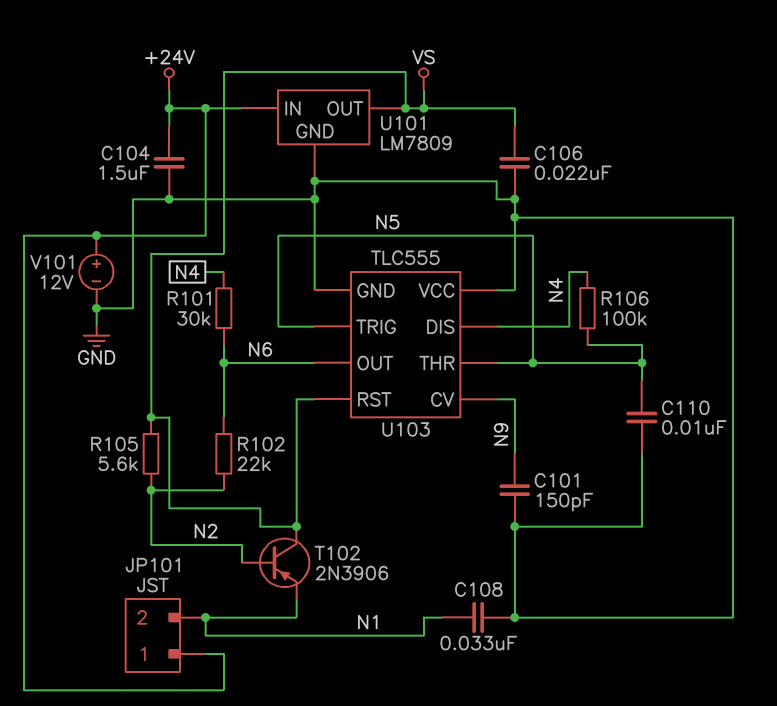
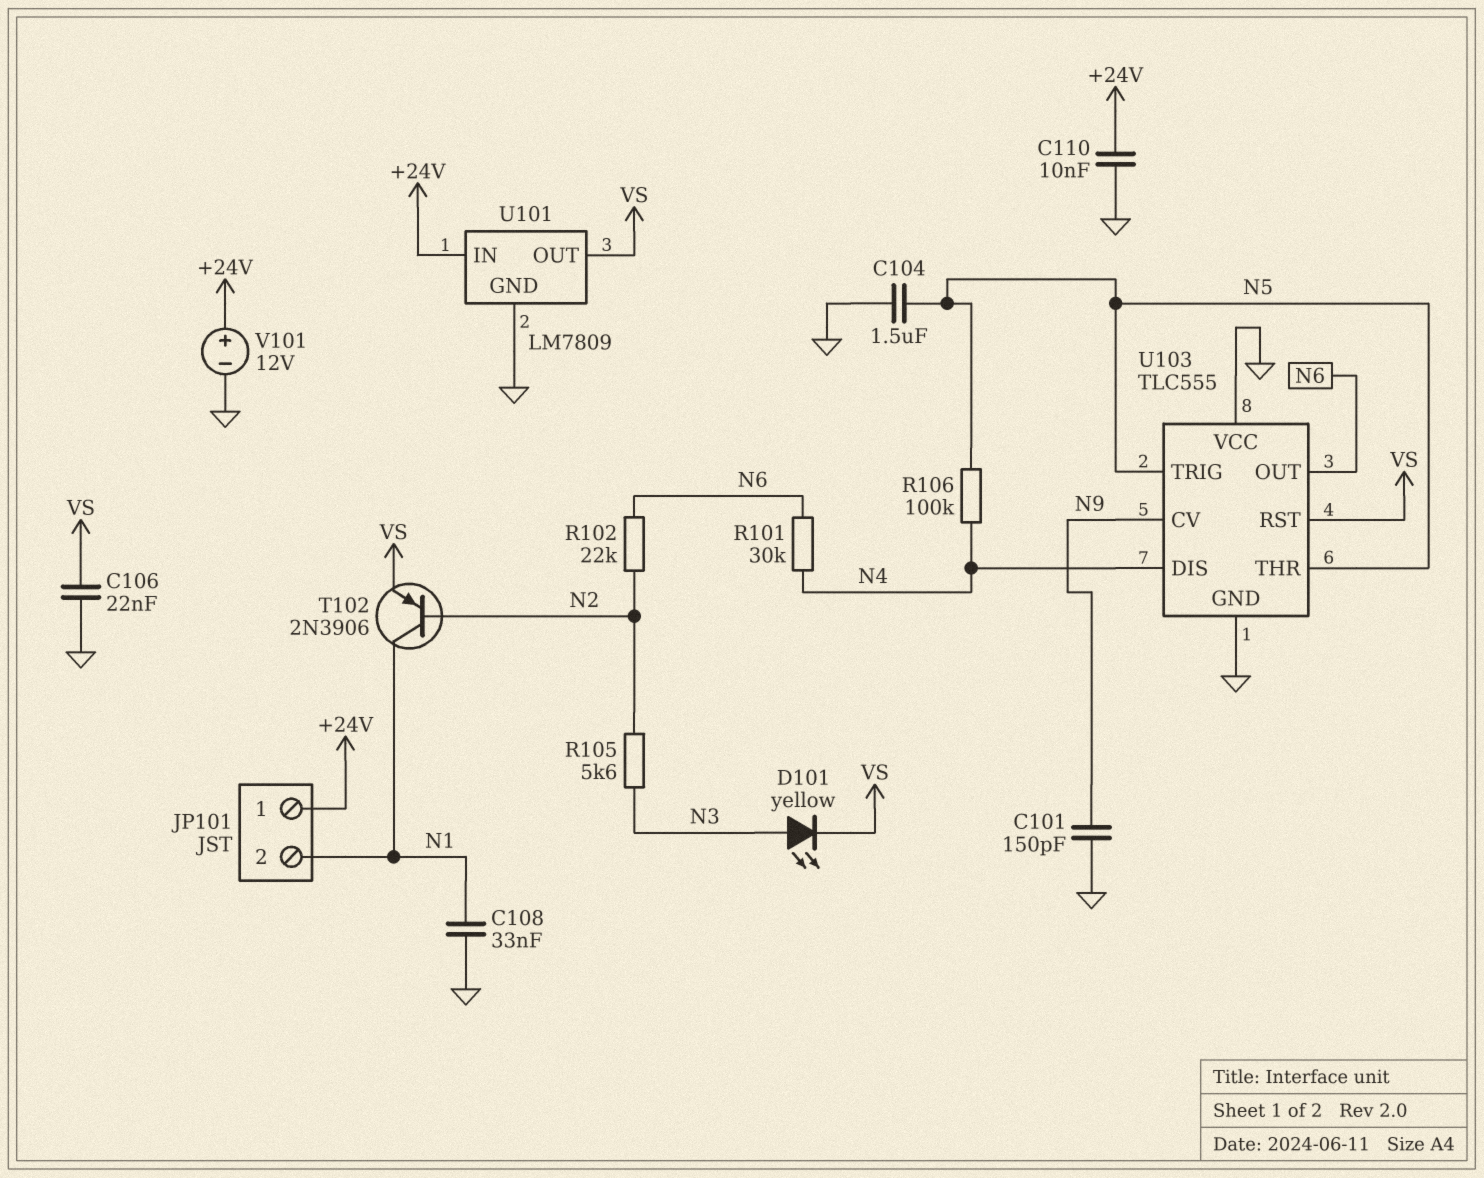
C104: 1.5uF (+24V, GND) -> 1.5uF (GND, N5)
C110: 10nF (GND, N5) -> 10nF (+24V, GND)
D101: none -> LED yellow (A N3, K VS)
R105: 5.6k (N2, VS) -> 5.6k (N2, N3)
T102: PNP 2N3906 (B N2, C VS, E N1) -> PNP 2N3906 (B N2, C N1, E VS)

